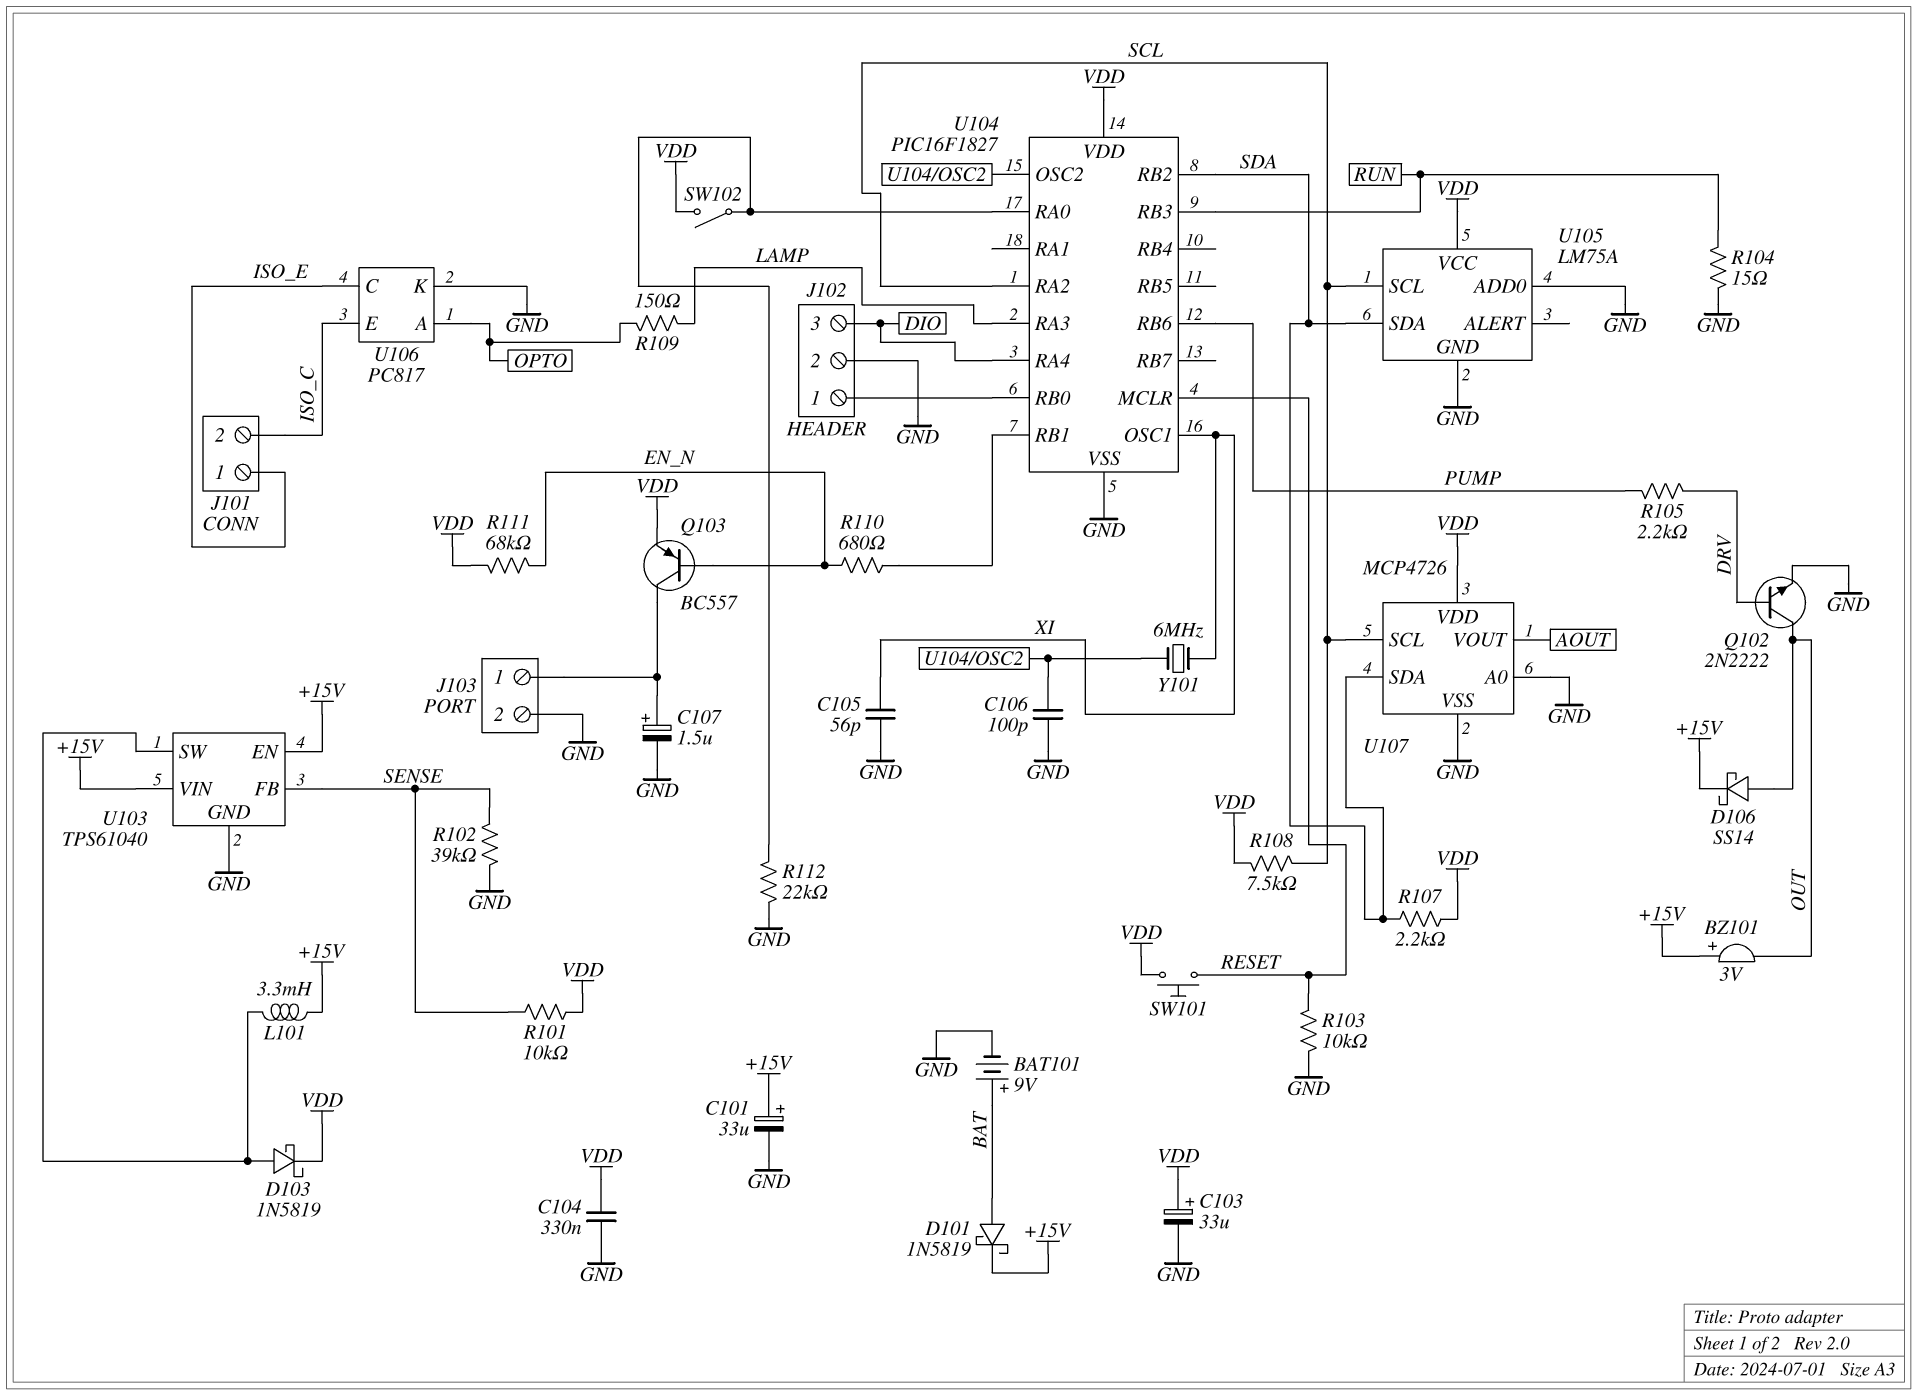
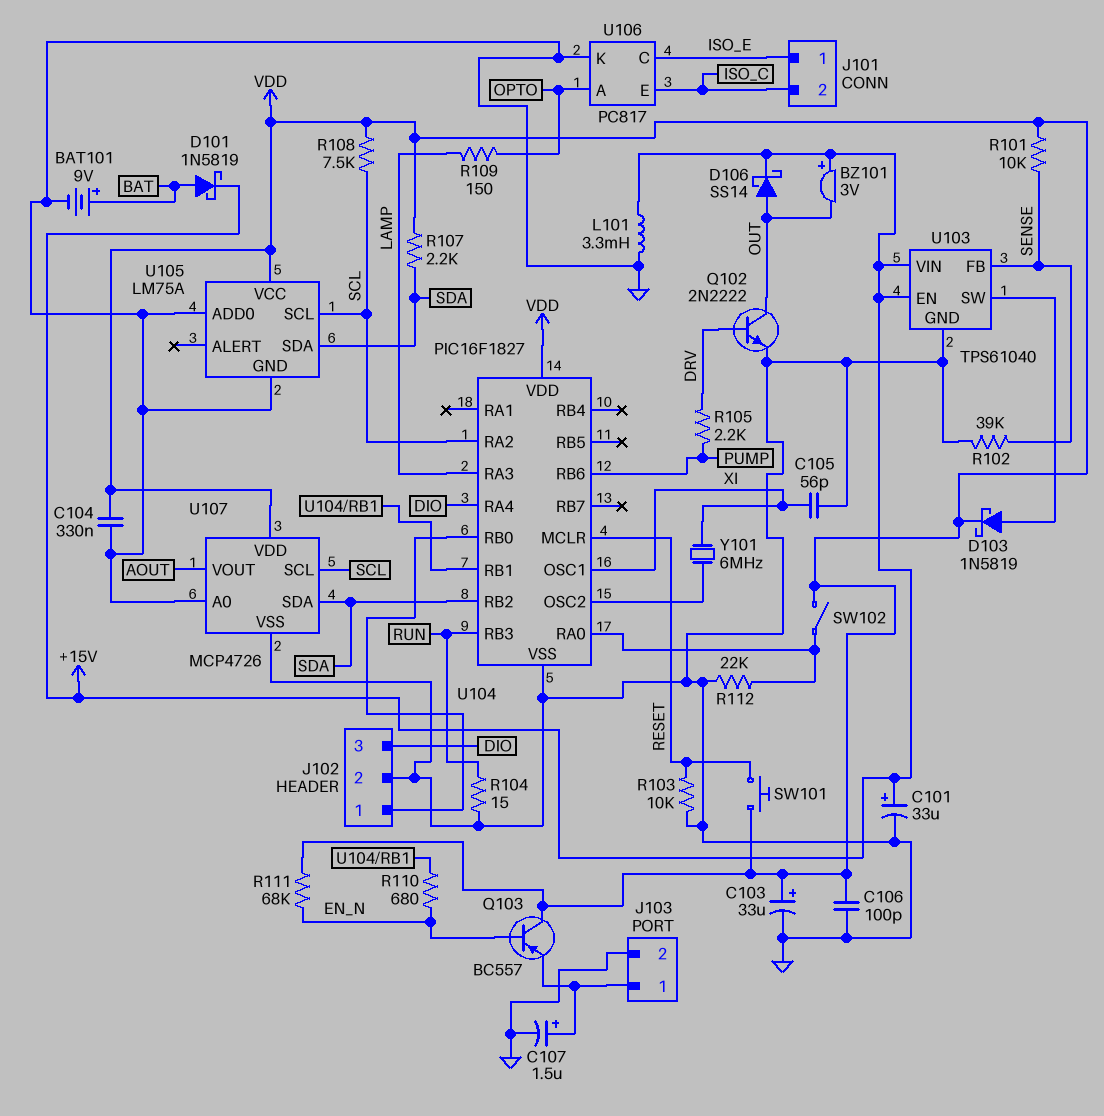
C106: 100pF (GND, U104/OSC2) -> 100pF (GND, VDD)
L101: 3.3mH (+15V, U103/SW) -> 3.3mH (+15V, GND)
Q103: PNP BC557 (B EN_N, C J103/1, E VDD) -> PNP BC557 (B EN_N, C VDD, E J103/1)

